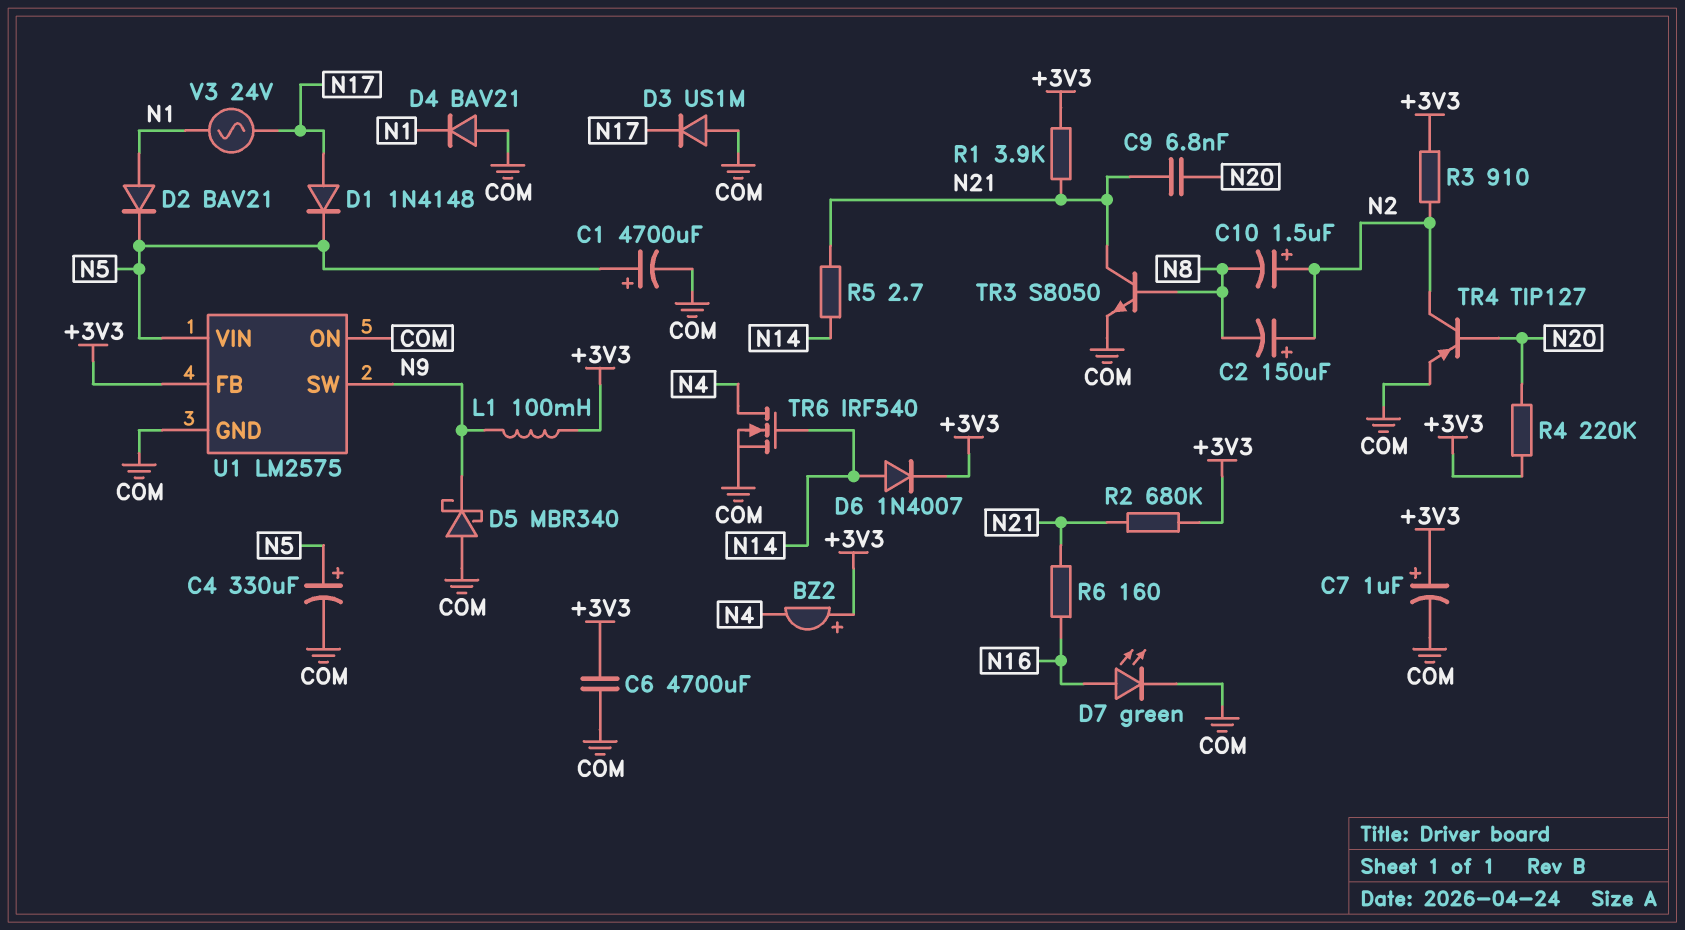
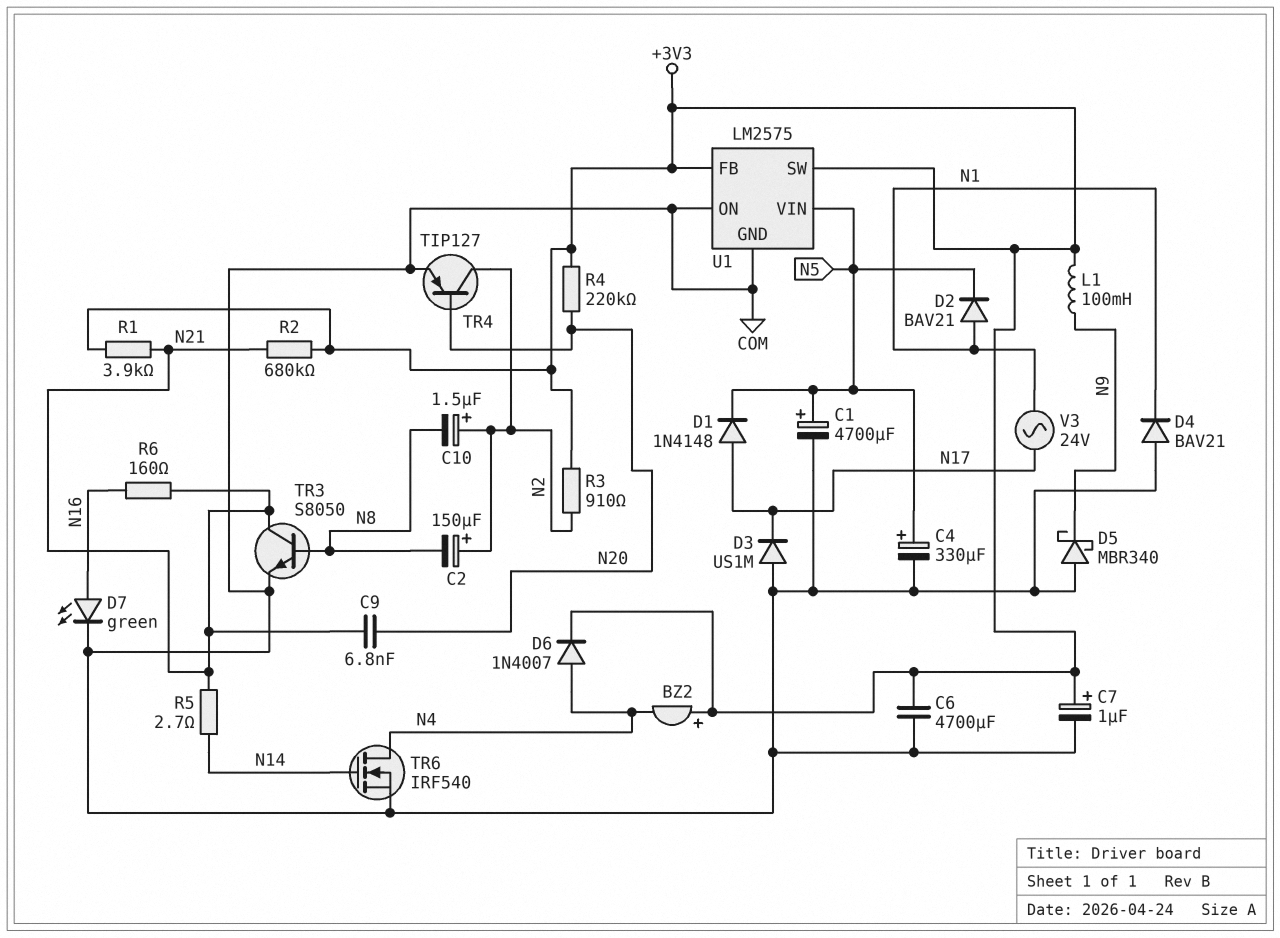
D6: diode 1N4007 (A N14, K +3V3) -> diode 1N4007 (A N4, K +3V3)
U1 pin SW: N9 -> +3V3

